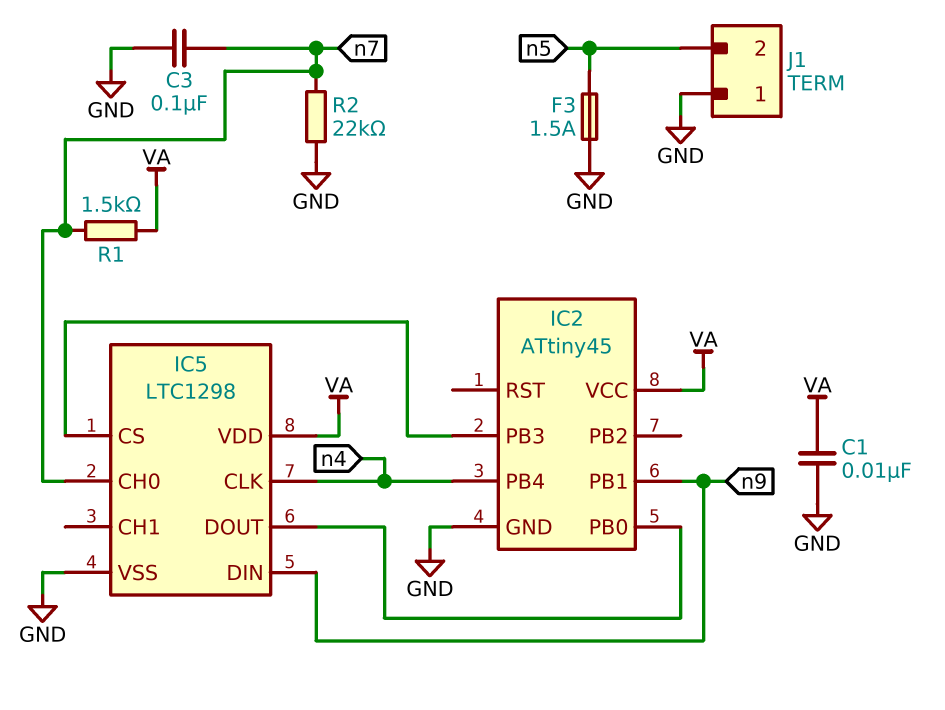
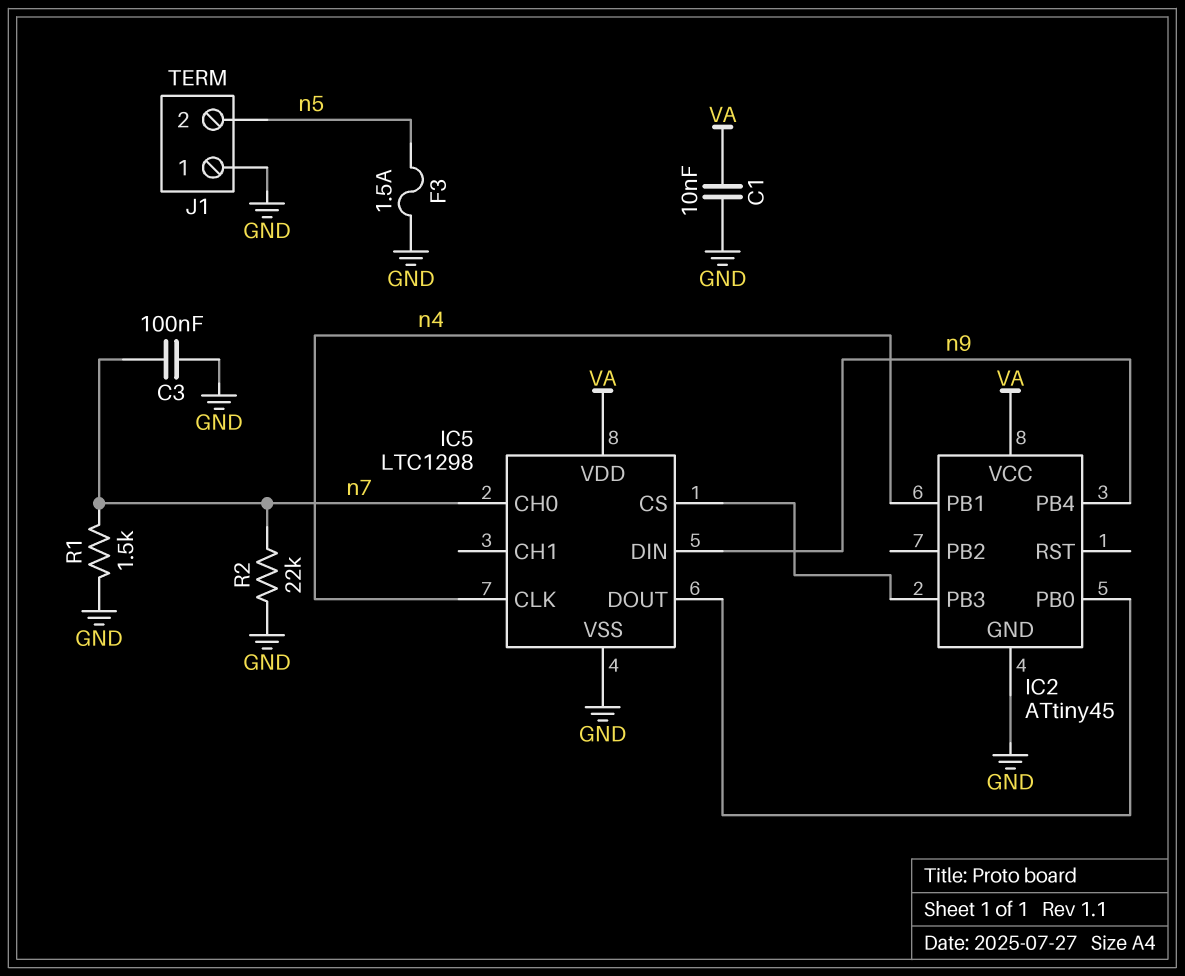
IC2 pin PB1: n9 -> n4
IC2 pin PB4: n4 -> n9
R1: 1.5k (VA, n7) -> 1.5k (GND, n7)

